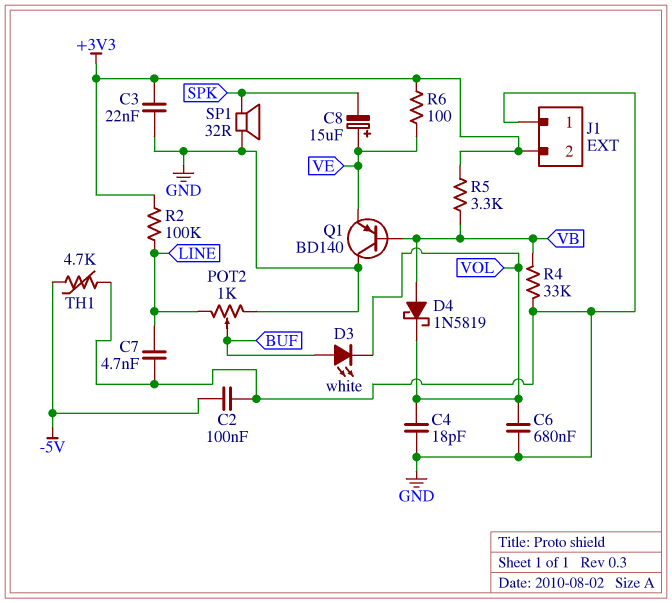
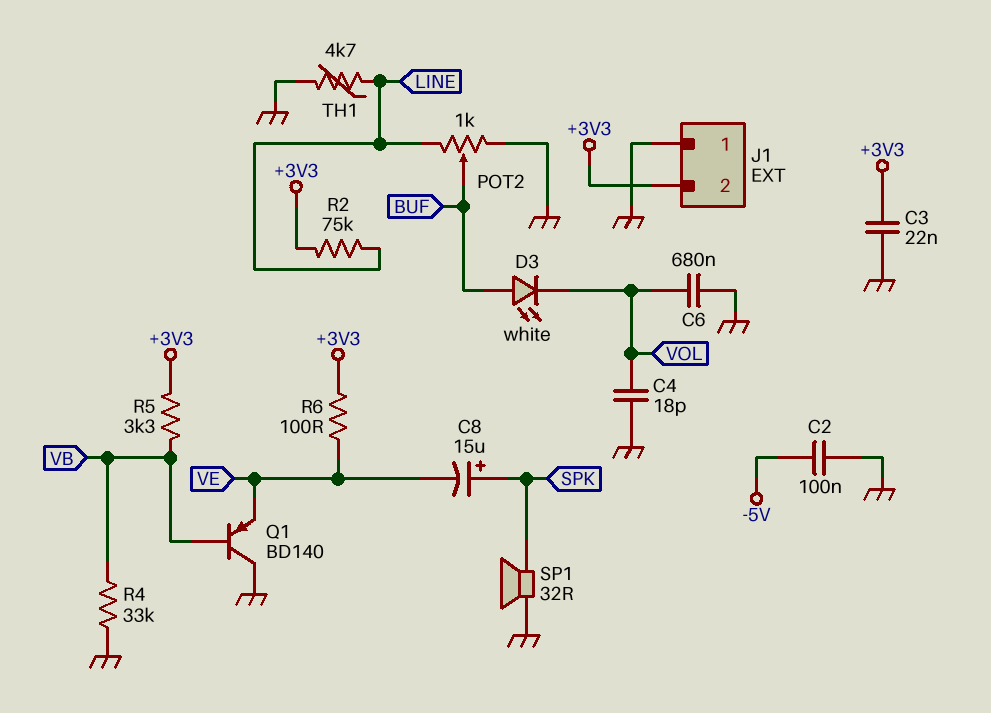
C7: 4.7nF (GND, LINE) -> none
C8: 15uF (plus VE, minus SPK) -> 15uF (plus SPK, minus VE)
D4: schottky 1N5819 (A VB, K VOL) -> none
R2: 100k (+3V3, LINE) -> 75k (+3V3, LINE)
TH1: 4.7k (-5V, GND) -> 4.7k (GND, LINE)

